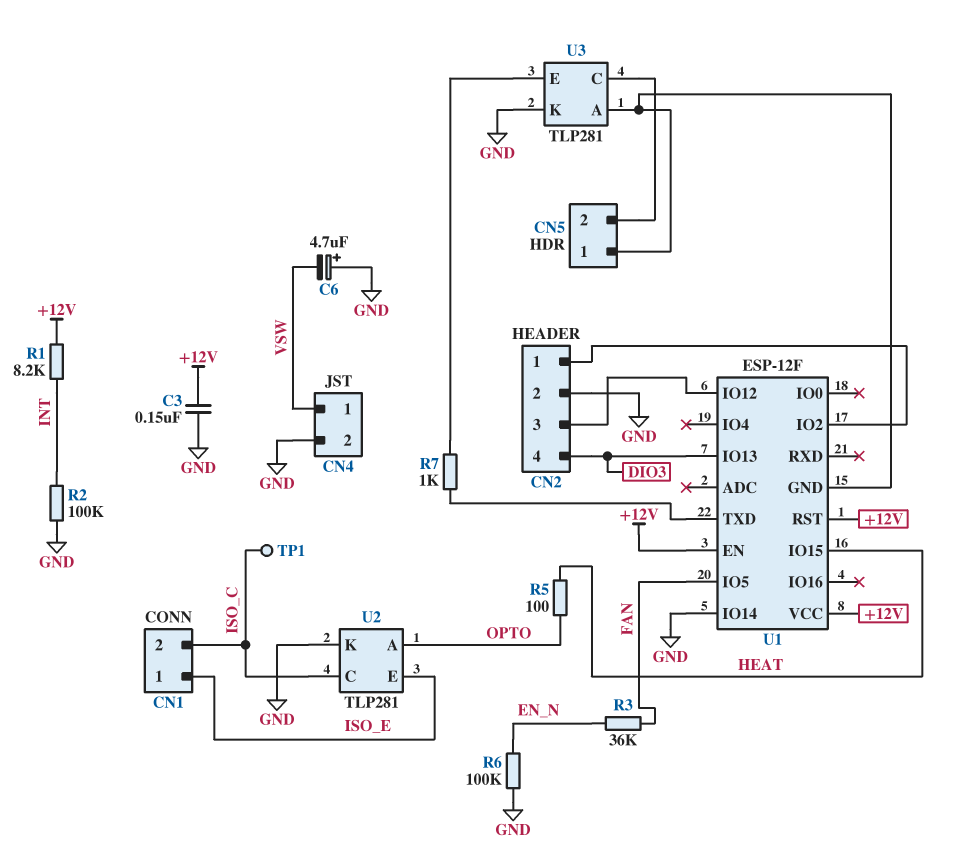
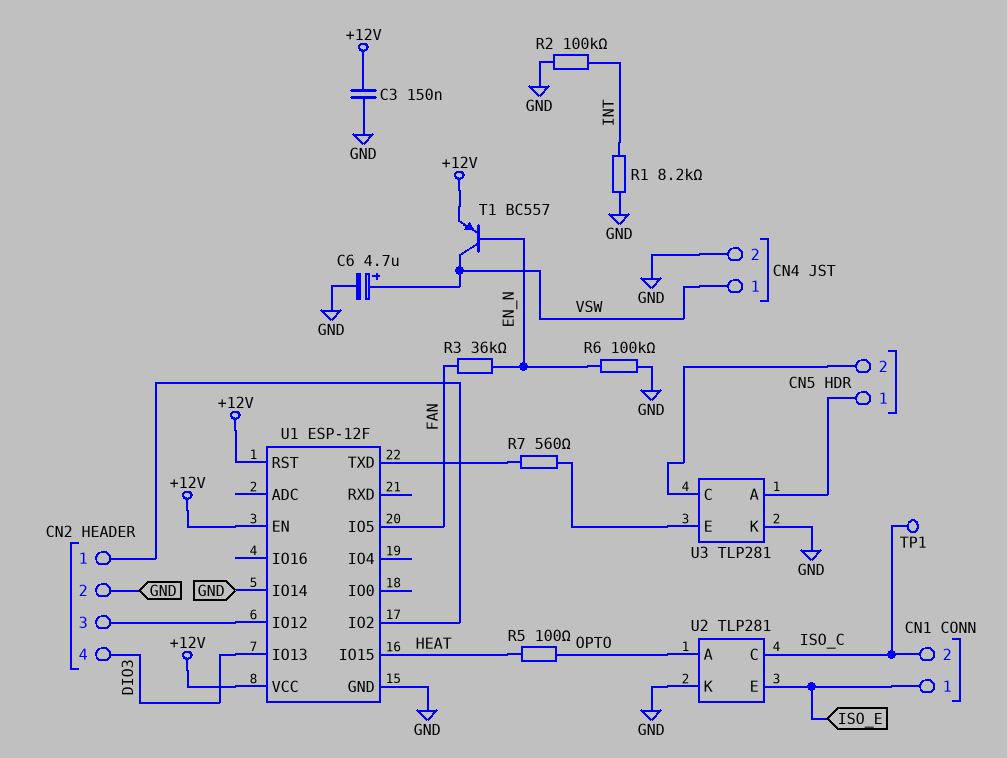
C6: 4.7uF (plus GND, minus VSW) -> 4.7uF (plus VSW, minus GND)
R1: 8.2k (+12V, INT) -> 8.2k (GND, INT)
R7: 1k (U1/TXD, U3/E) -> 560 (U1/TXD, U3/E)
T1: none -> PNP BC557 (B EN_N, C VSW, E +12V)
U1 pin GND: CN5/1 -> GND

